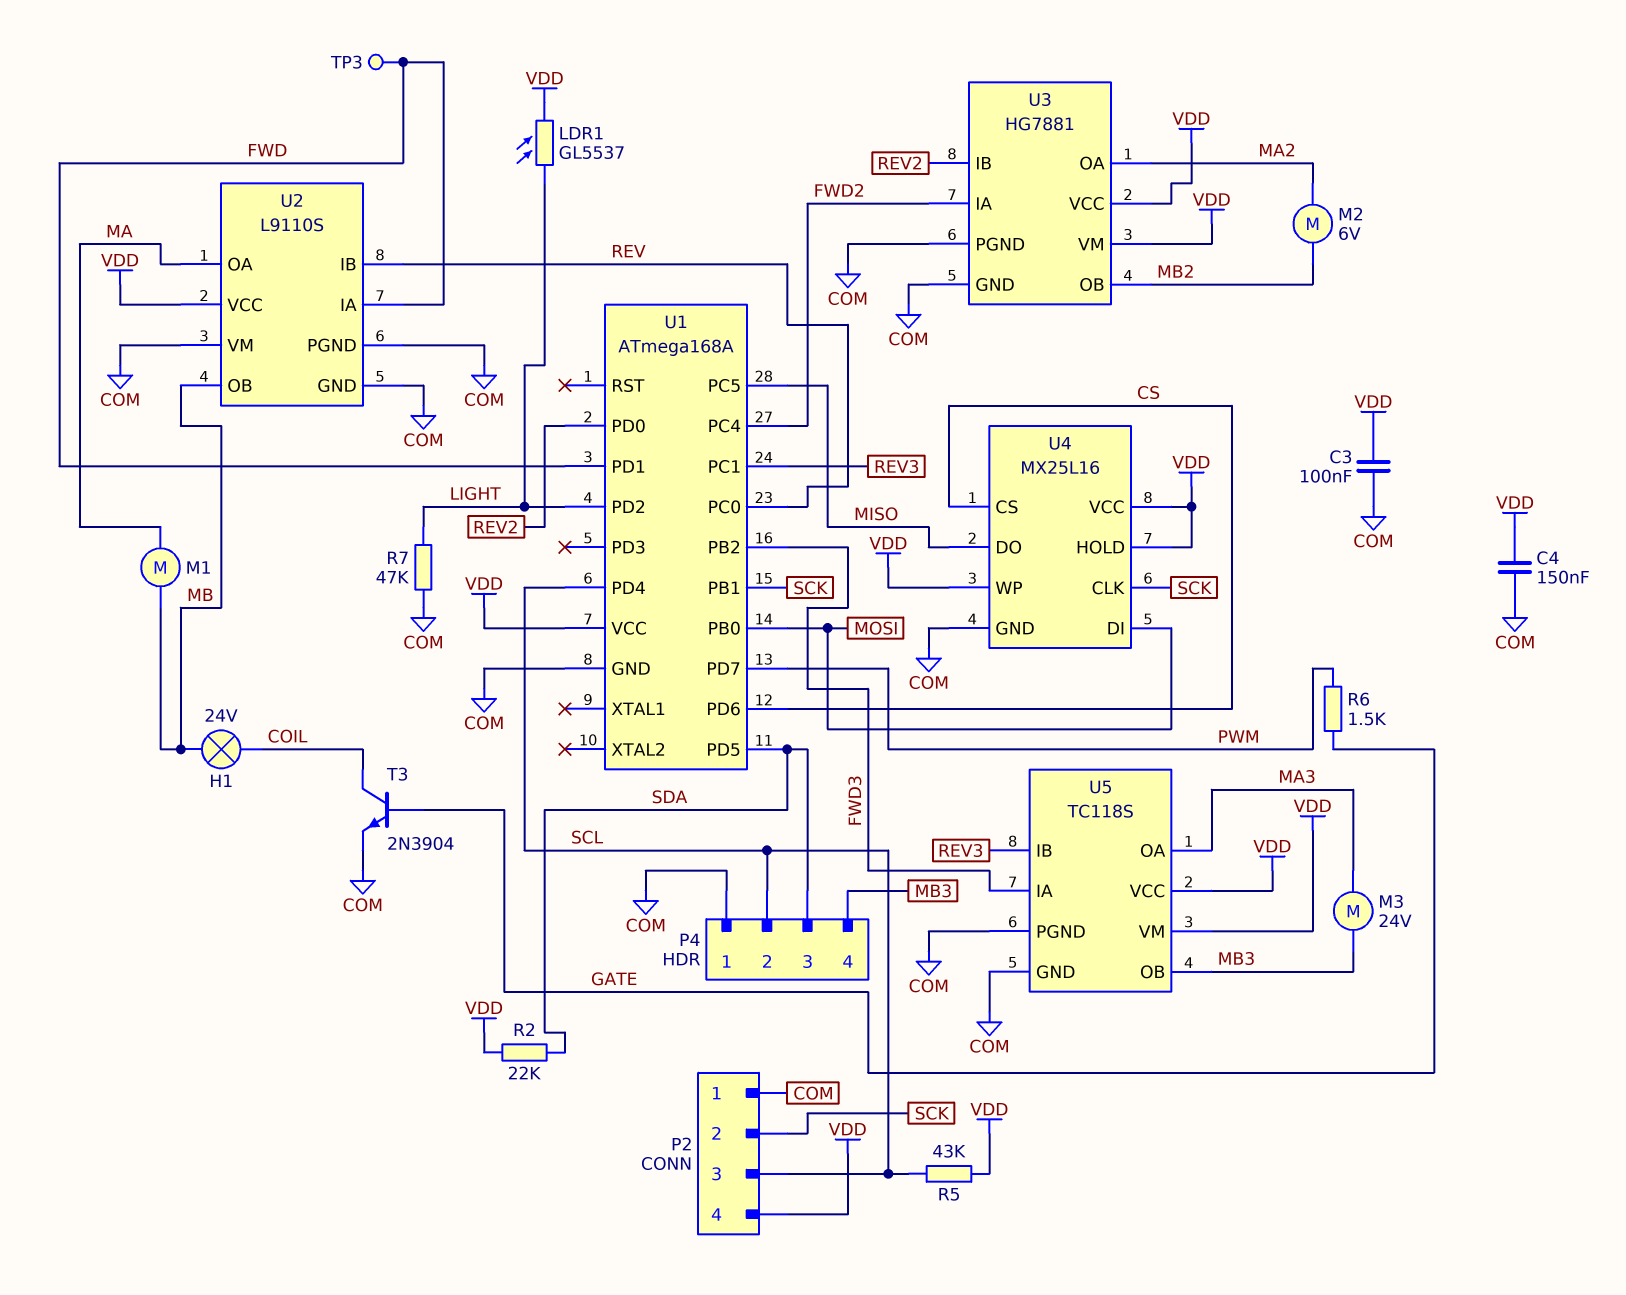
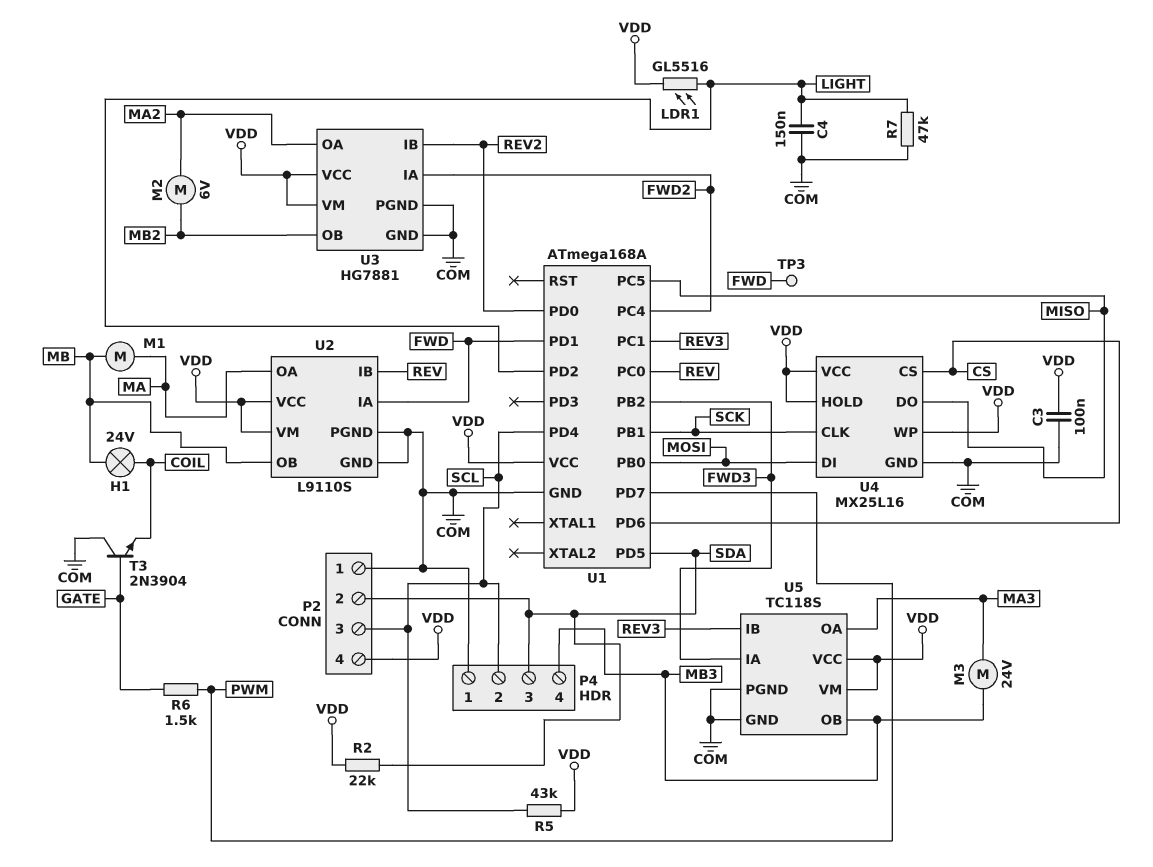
C4: 150nF (COM, VDD) -> 150nF (COM, LIGHT)
LDR1: GL5537 (LIGHT, VDD) -> GL5516 (LIGHT, VDD)
P2 pin 2: SCK -> SDA
T3: NPN 2N3904 (B GATE, C COIL, E COM) -> NPN 2N3904 (B GATE, C COM, E COIL)
U2 pin VM: COM -> VDD

